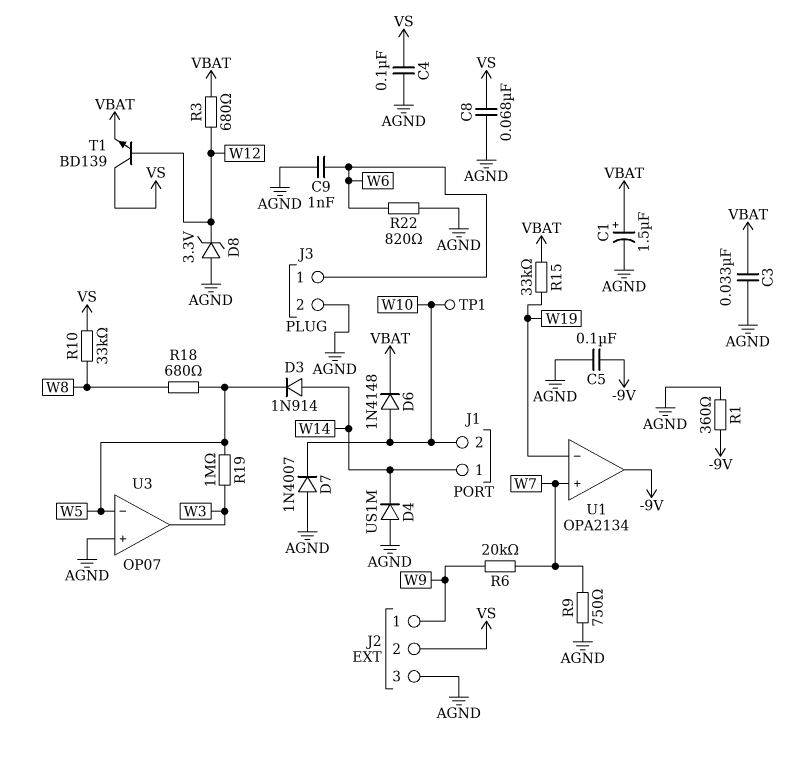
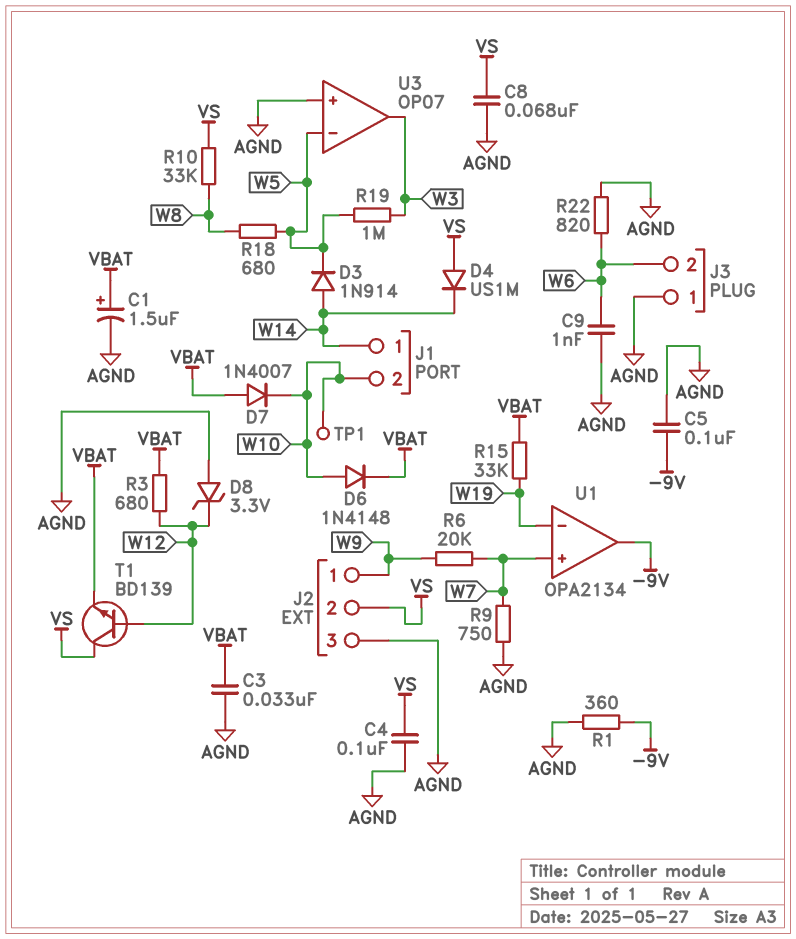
D4: diode US1M (A AGND, K W14) -> diode US1M (A VS, K W14)
D7: diode 1N4007 (A AGND, K W10) -> diode 1N4007 (A VBAT, K W10)
J3 pin 1: W6 -> AGND
J3 pin 2: AGND -> W6

